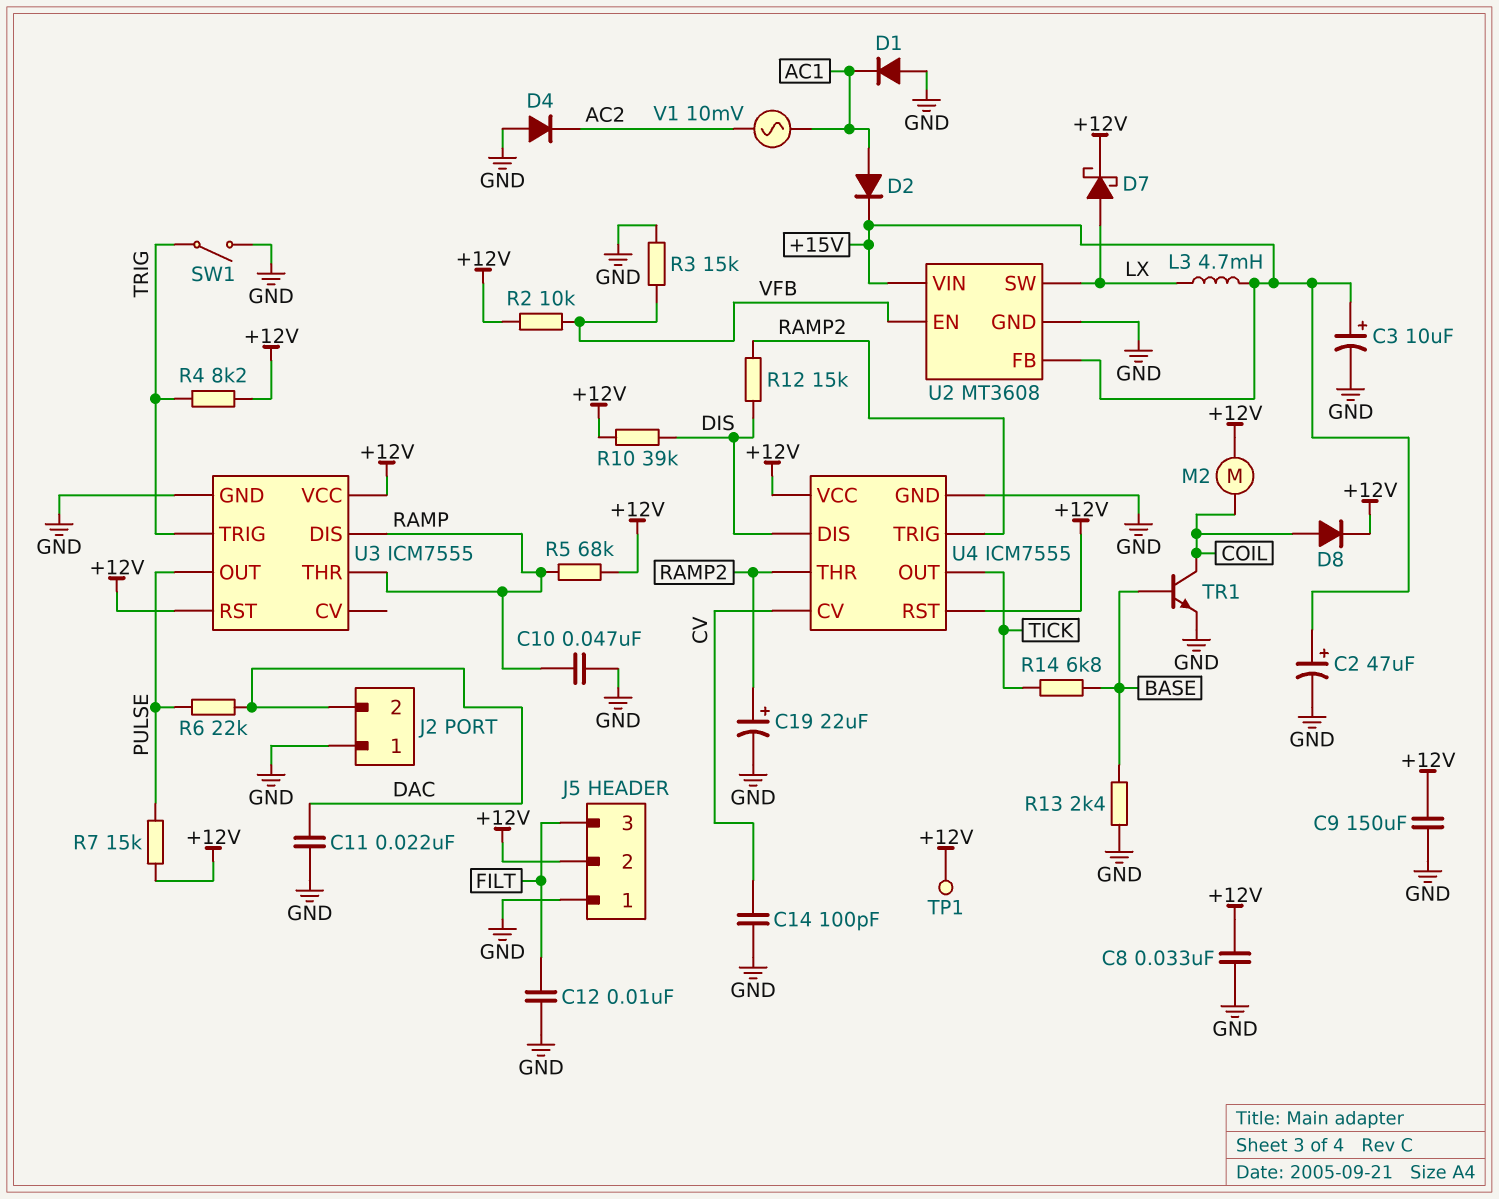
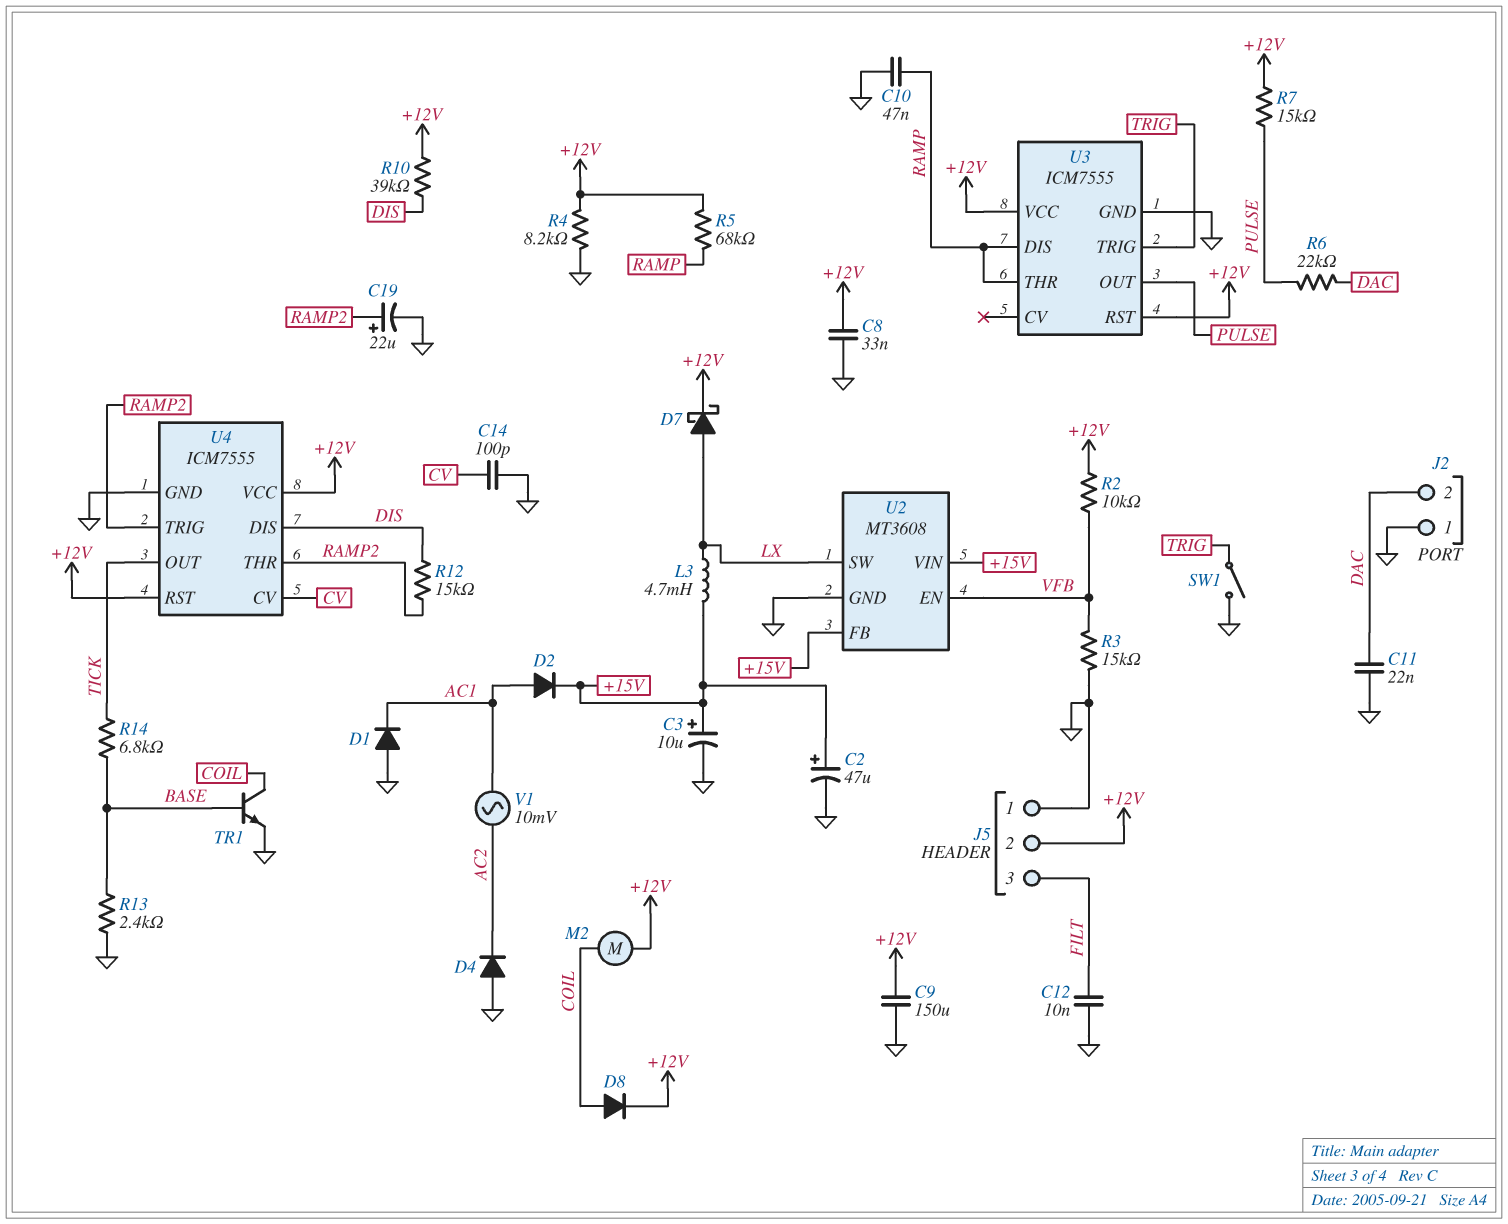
R4: 8.2k (+12V, TRIG) -> 8.2k (+12V, GND)
TP1: test point (+12V) -> none

